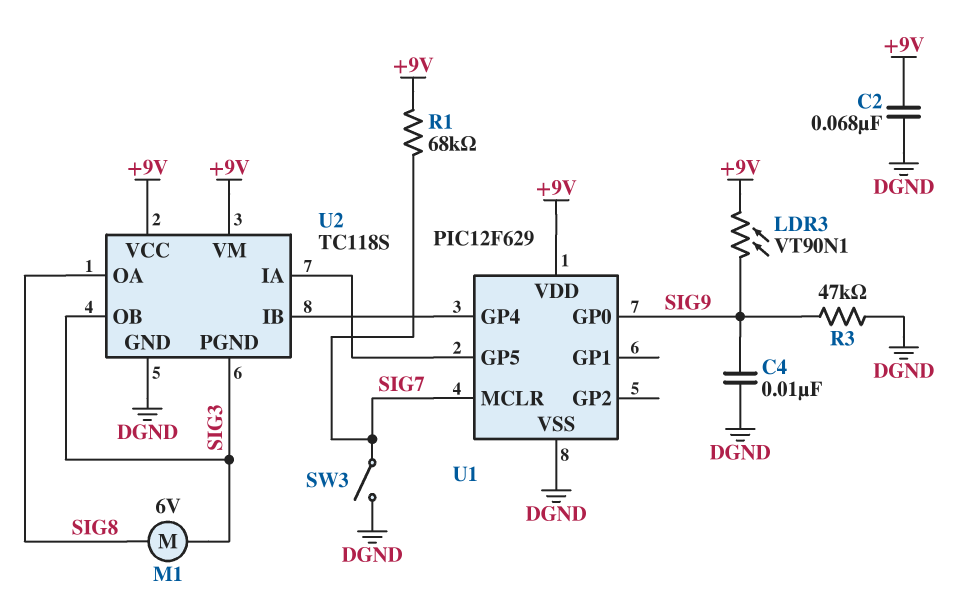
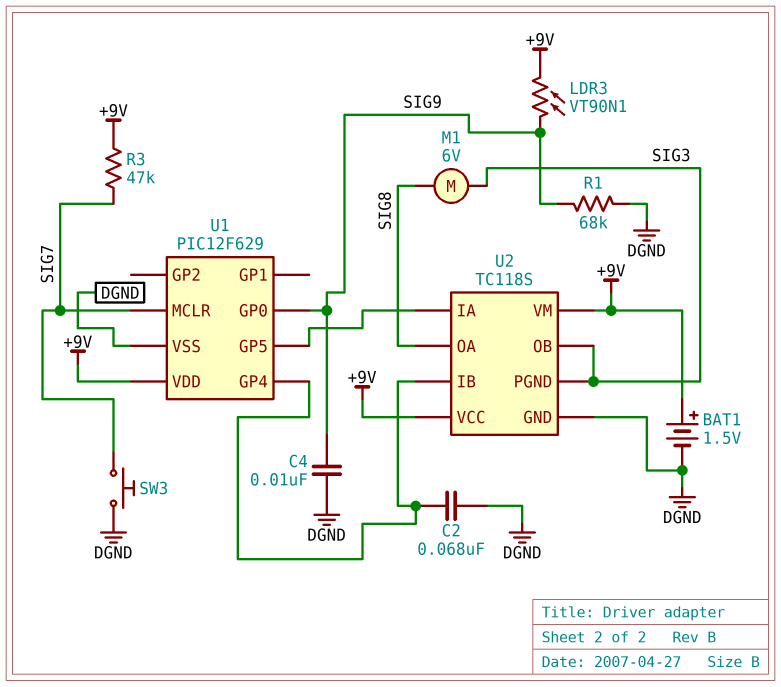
BAT1: none -> 1.5V (plus +9V, minus DGND)
C2: 68nF (+9V, DGND) -> 68nF (DGND, U1/GP4)
R1: 68k (+9V, SIG7) -> 68k (DGND, SIG9)
R3: 47k (DGND, SIG9) -> 47k (+9V, SIG7)
SW3: switch (DGND, SIG7) -> button (DGND, SIG7)

